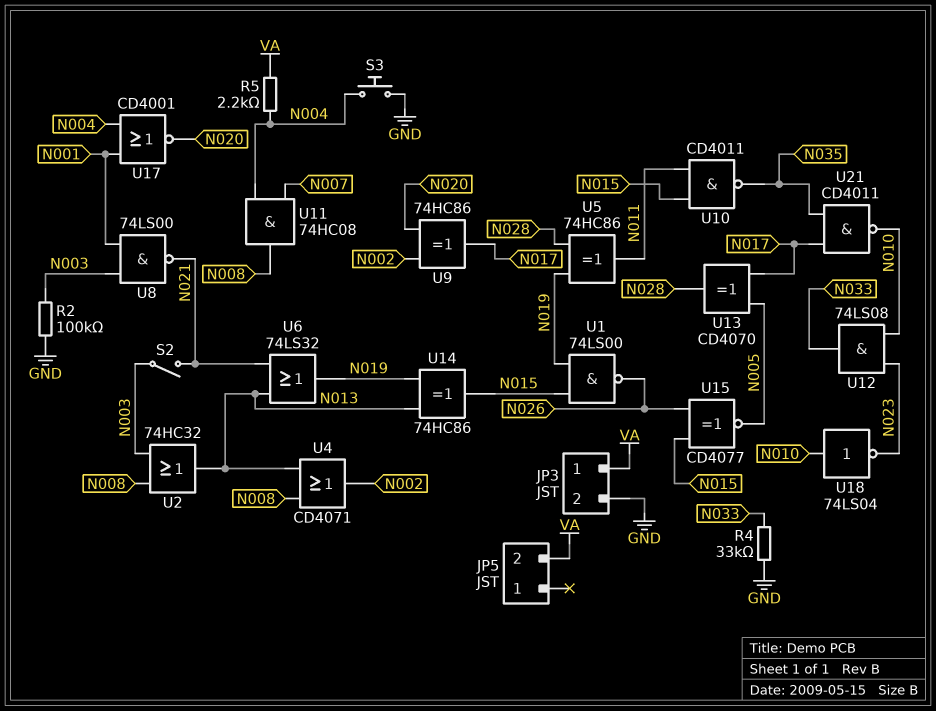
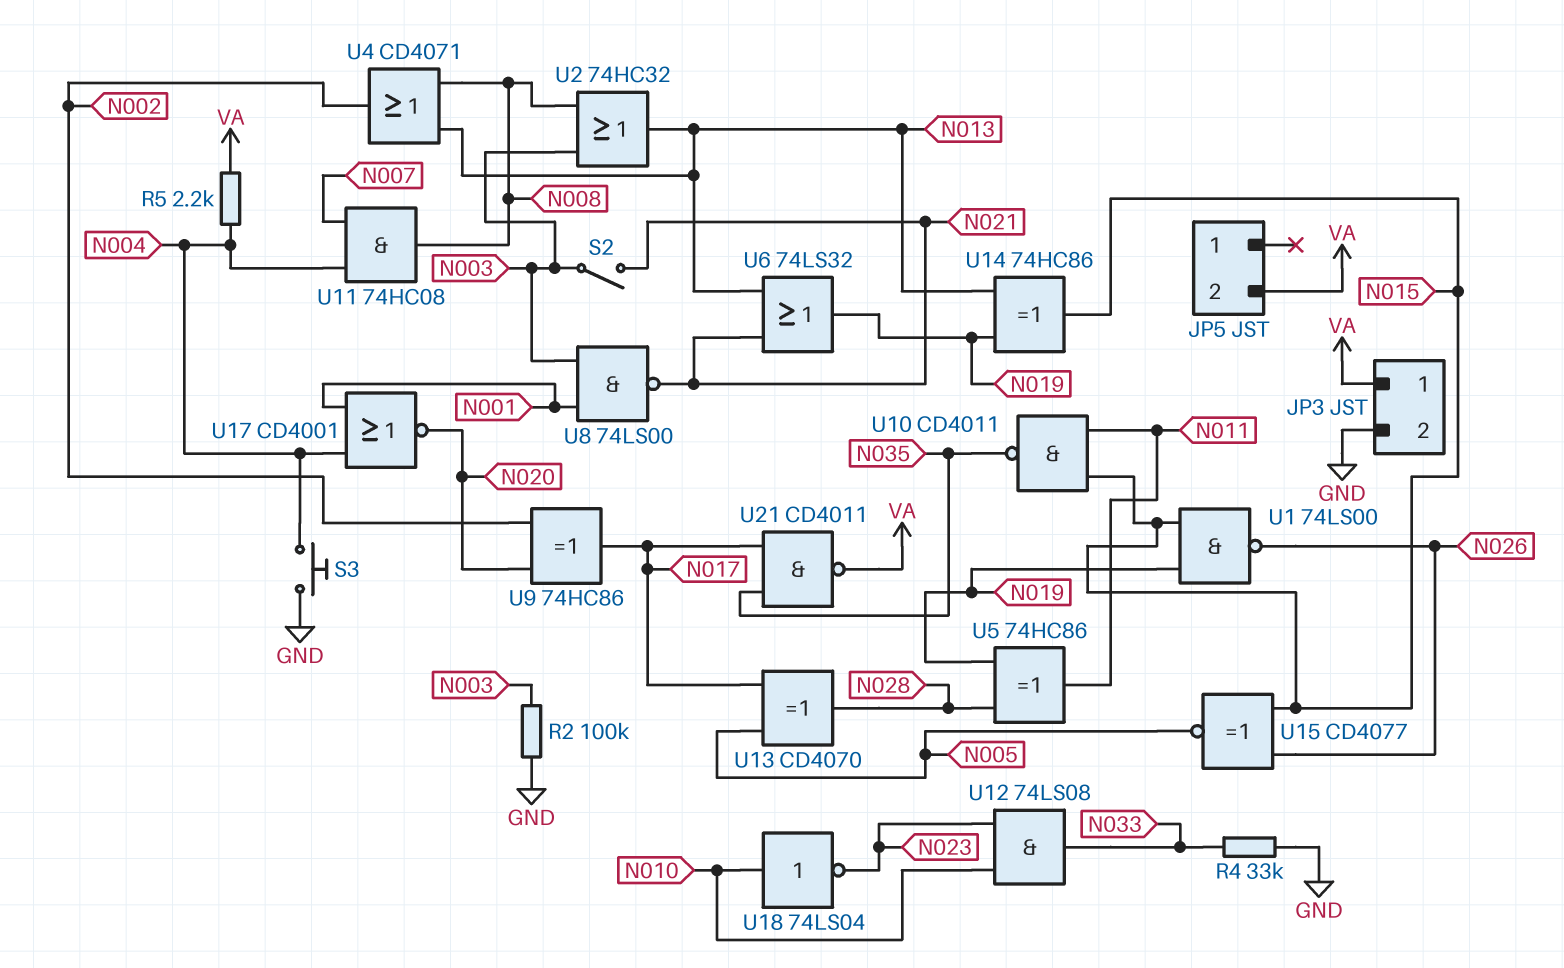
U21: NAND CD4011 (in N017, in N035, out N010) -> NAND CD4011 (in N017, in N035, out VA)

